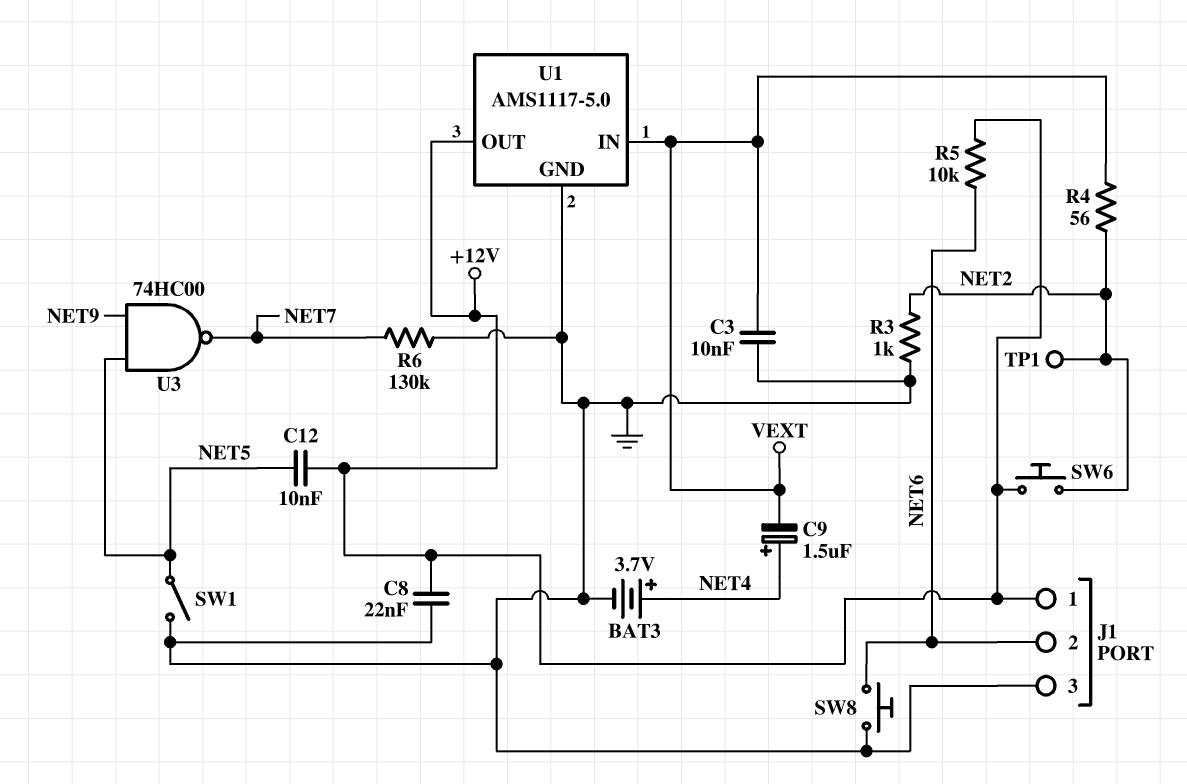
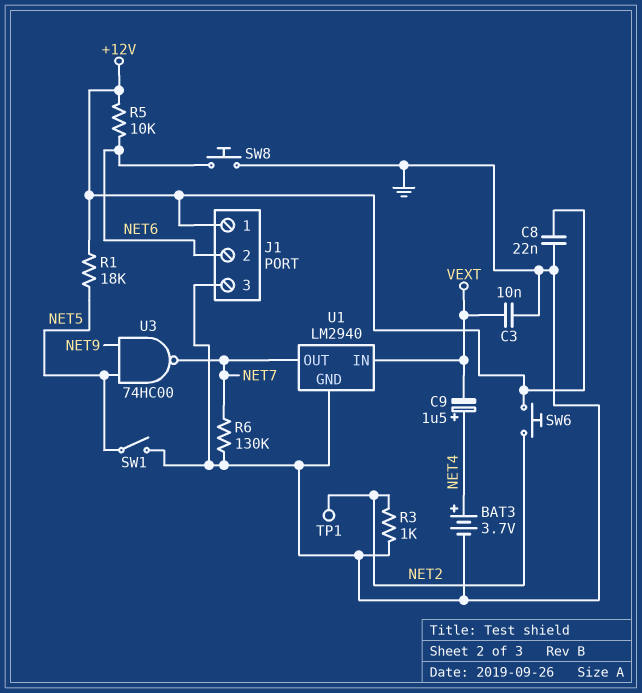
C12: 10nF (+12V, NET5) -> none
R1: none -> 18k (+12V, NET5)
R4: 56 (NET2, VEXT) -> none
U1: AMS1117-5.0 -> LM2940
U1 pin OUT: +12V -> NET7

